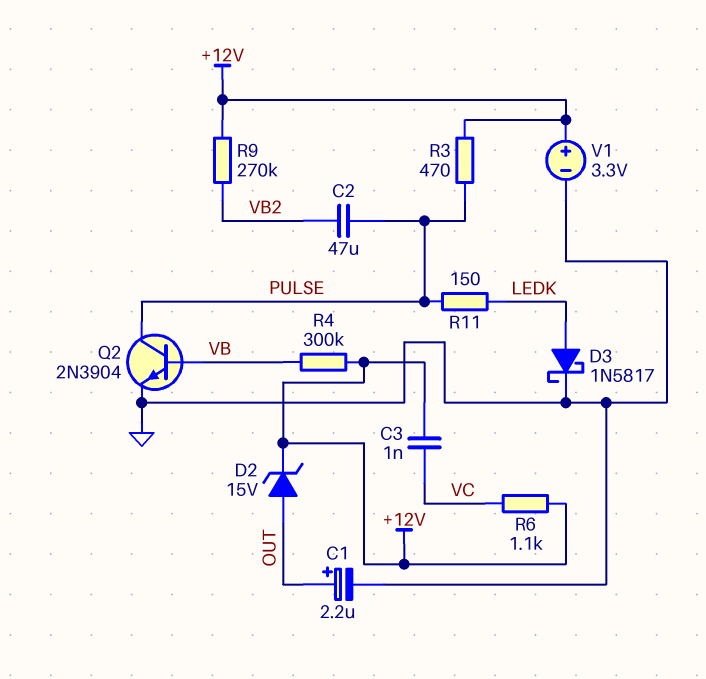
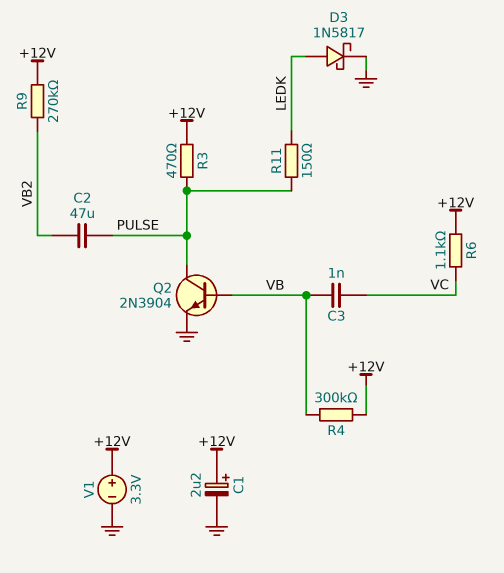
C1: 2.2uF (plus OUT, minus GND) -> 2.2uF (plus +12V, minus GND)
C3: 1nF (+12V, VC) -> 1nF (VB, VC)
D2: zener 15V (A OUT, K +12V) -> none

